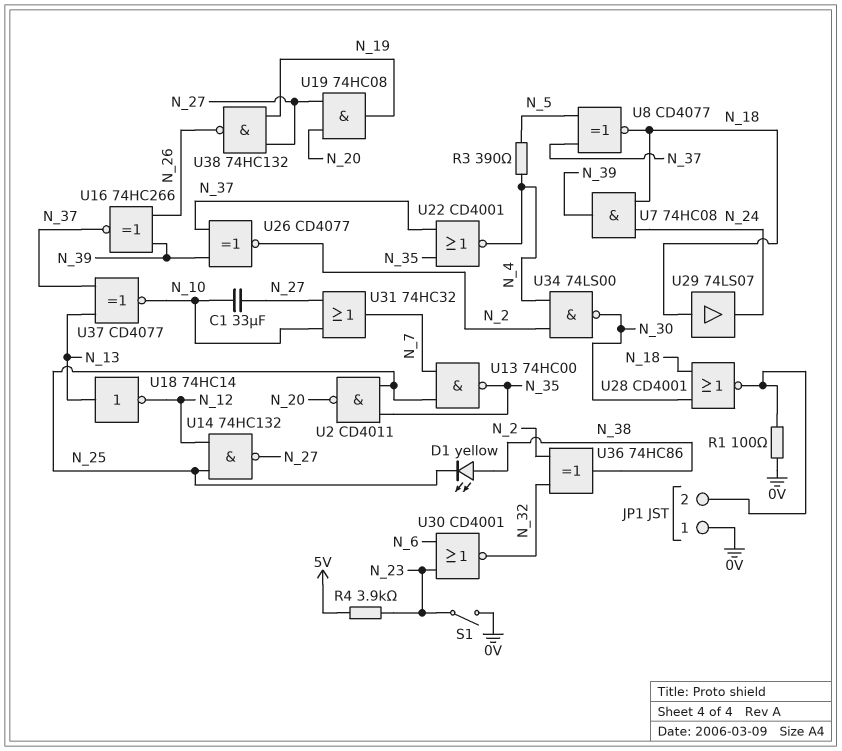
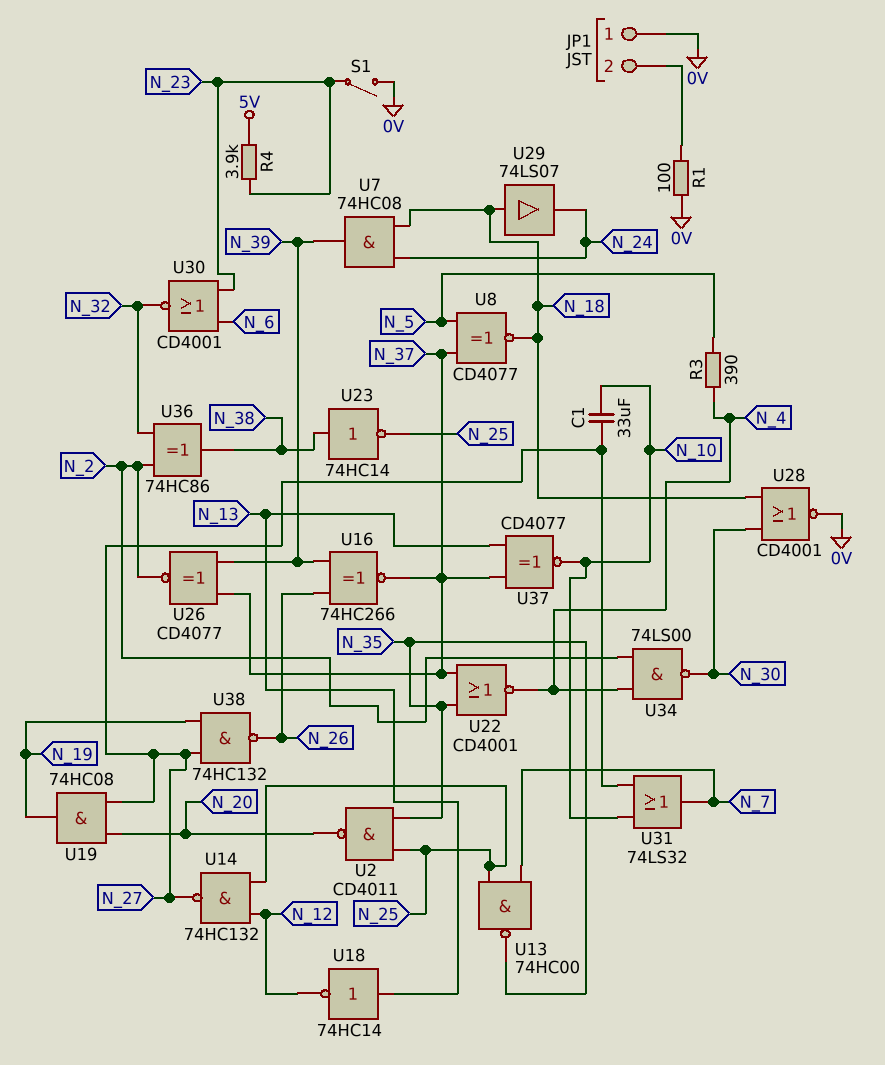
D1: LED yellow (A N_38, K N_25) -> none
U23: none -> NOT 74HC14 (in N_38, out N_25)
U28: NOR CD4001 (in N_18, in N_30, out JP1/2) -> NOR CD4001 (in N_18, in N_30, out 0V)
U31: OR 74HC32 (in N_10, in N_27, out N_7) -> OR 74LS32 (in N_10, in N_27, out N_7)

